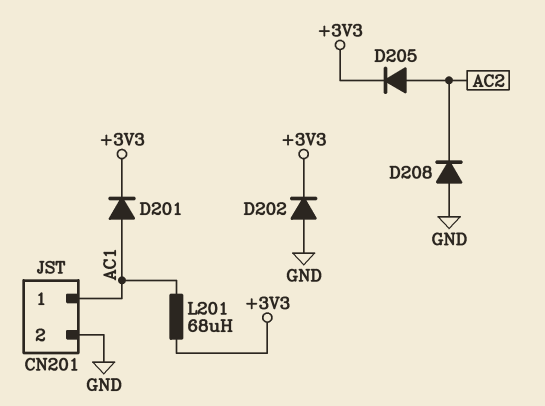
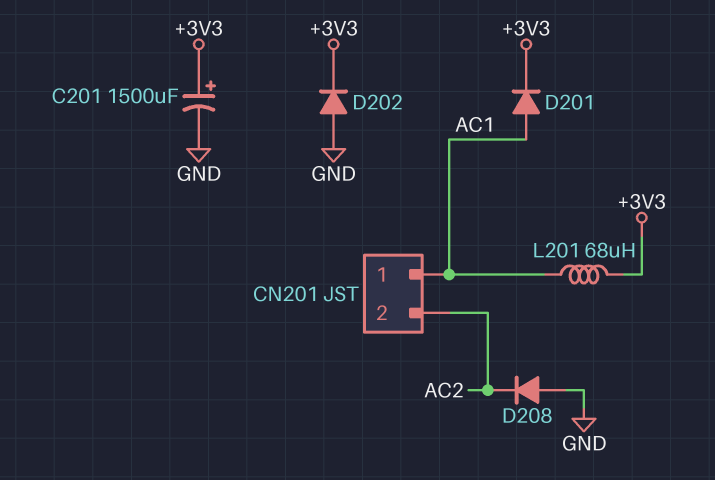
C201: none -> 1500uF (plus +3V3, minus GND)
CN201 pin 2: GND -> AC2
D205: diode (A AC2, K +3V3) -> none

